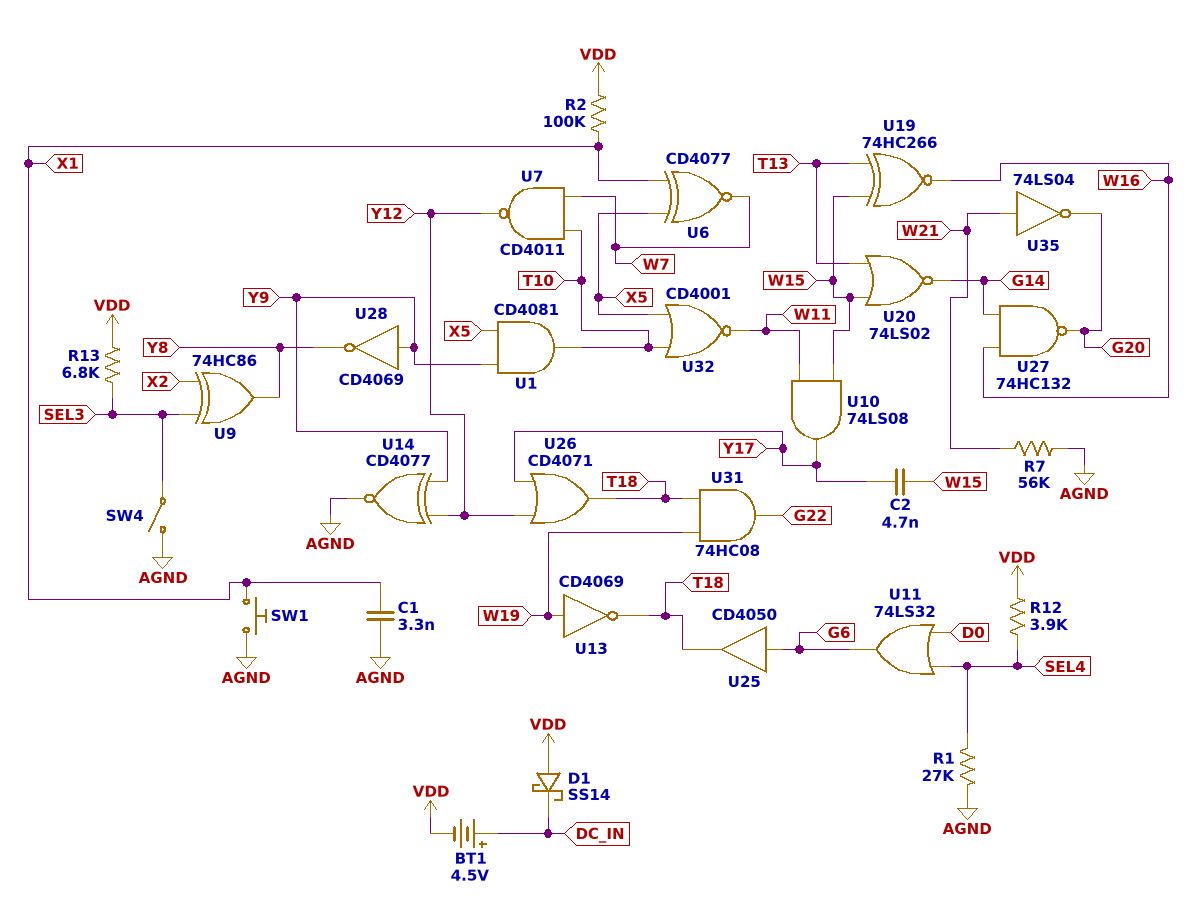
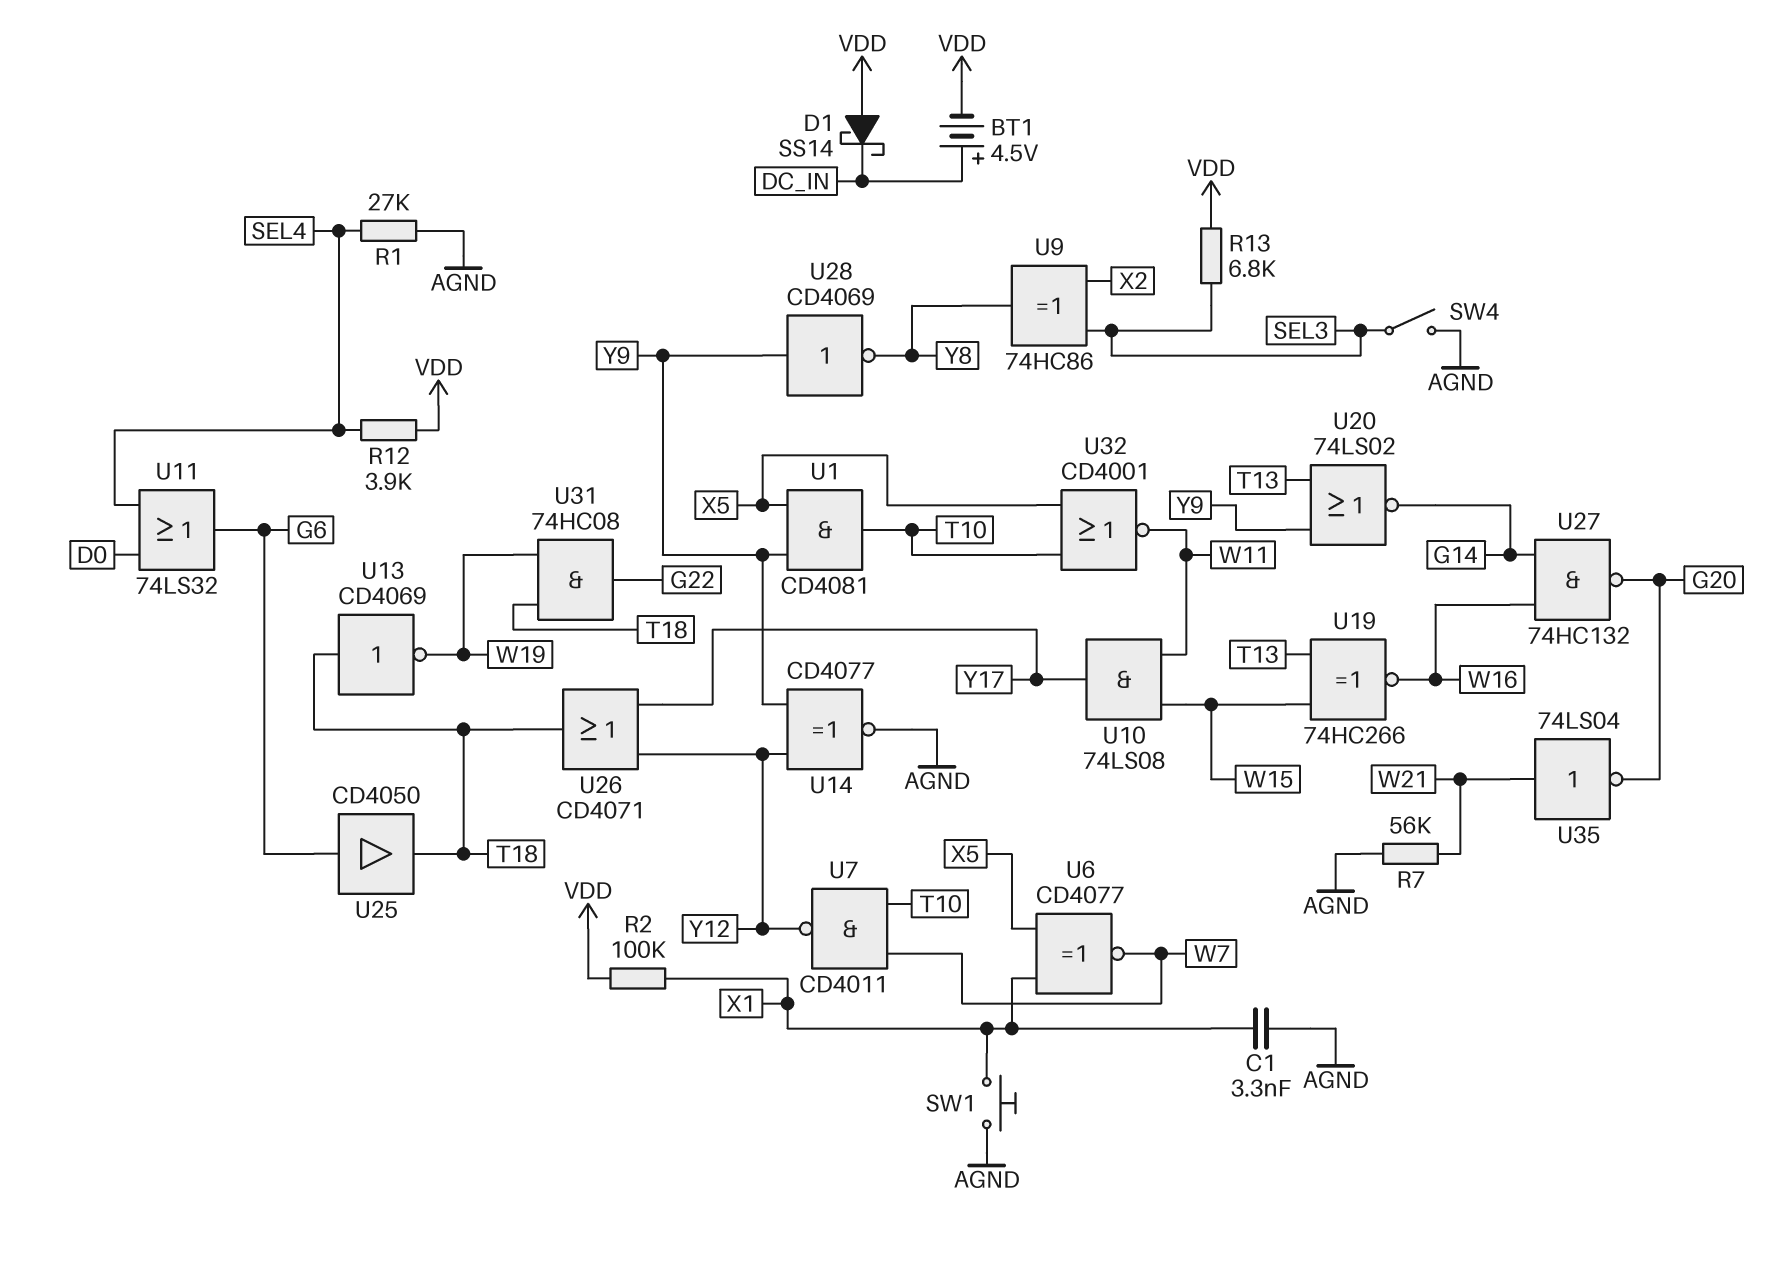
C2: 4.7nF (W15, Y17) -> none
U13: NOT CD4069 (in W19, out T18) -> NOT CD4069 (in T18, out W19)
U20: NOR 74LS02 (in T13, in W15, out G14) -> NOR 74LS02 (in T13, in Y9, out G14)

